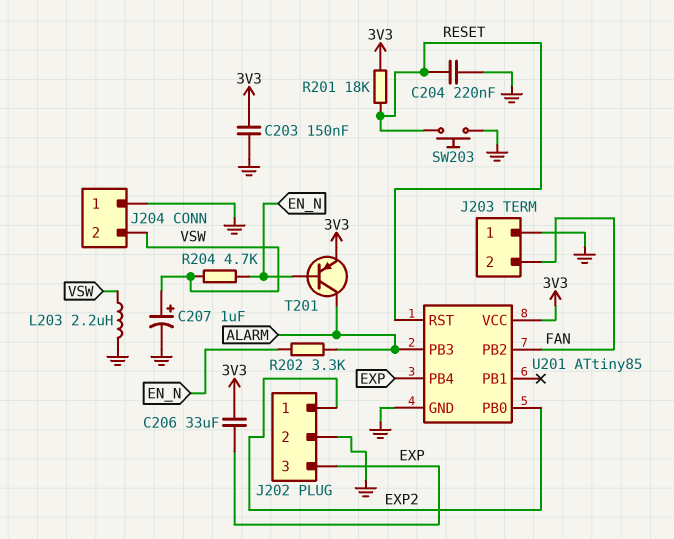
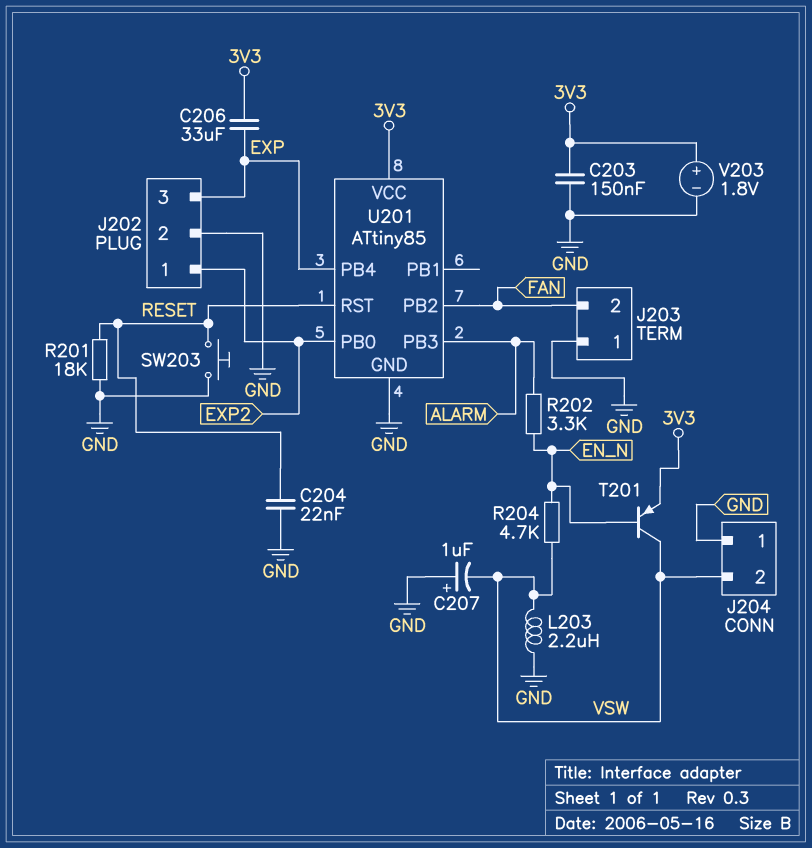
C204: 220nF (GND, RESET) -> 22nF (GND, RESET)
C207: 1uF (plus VSW, minus GND) -> 1uF (plus GND, minus VSW)
R201: 18k (3V3, RESET) -> 18k (GND, RESET)
T201: PNP (B EN_N, C ALARM, E 3V3) -> PNP (B EN_N, C VSW, E 3V3)
V203: none -> 1.8V (plus 3V3, minus GND)

